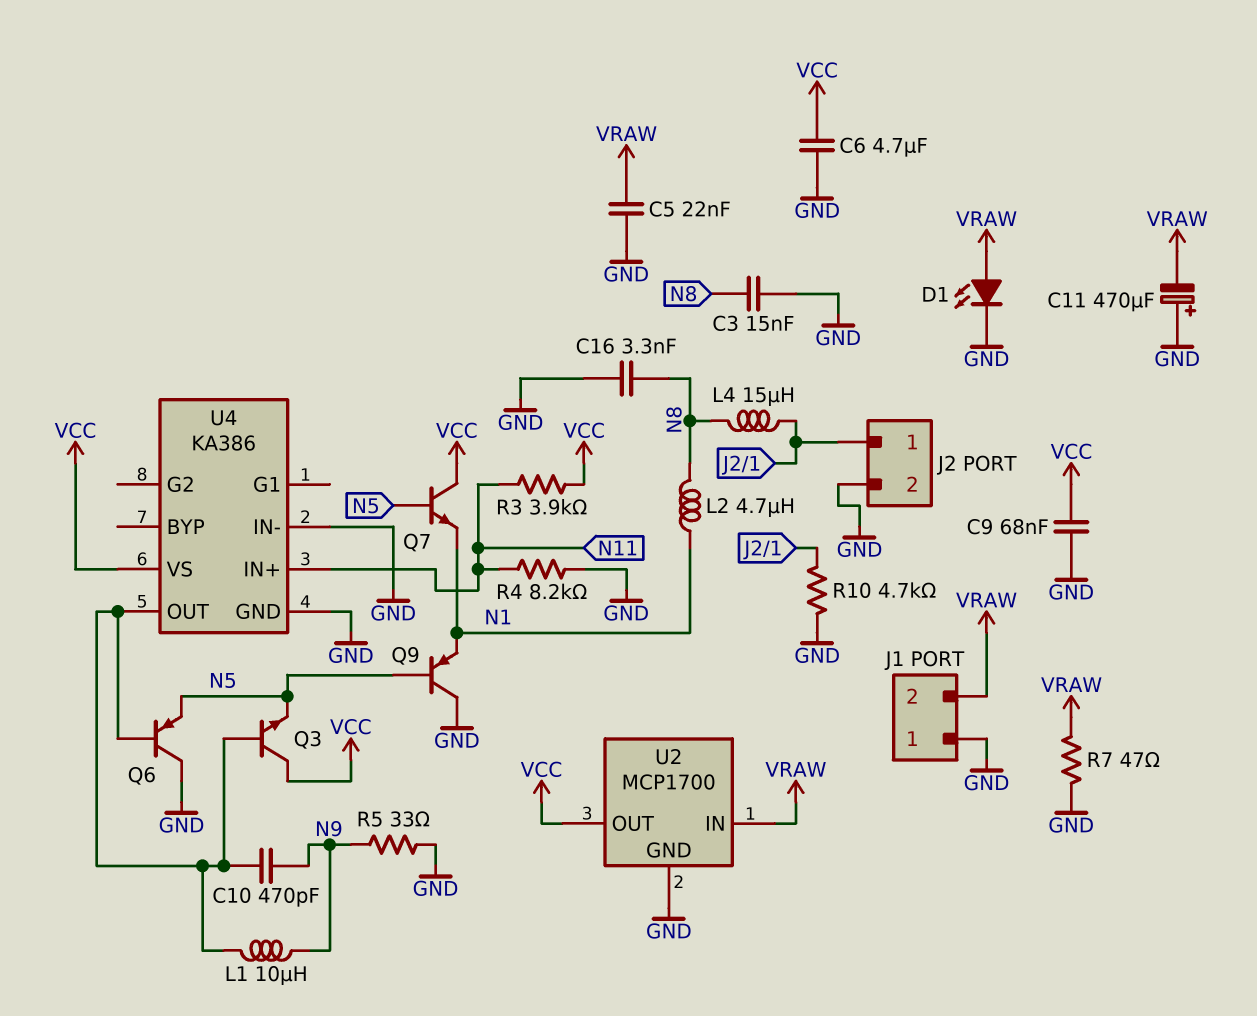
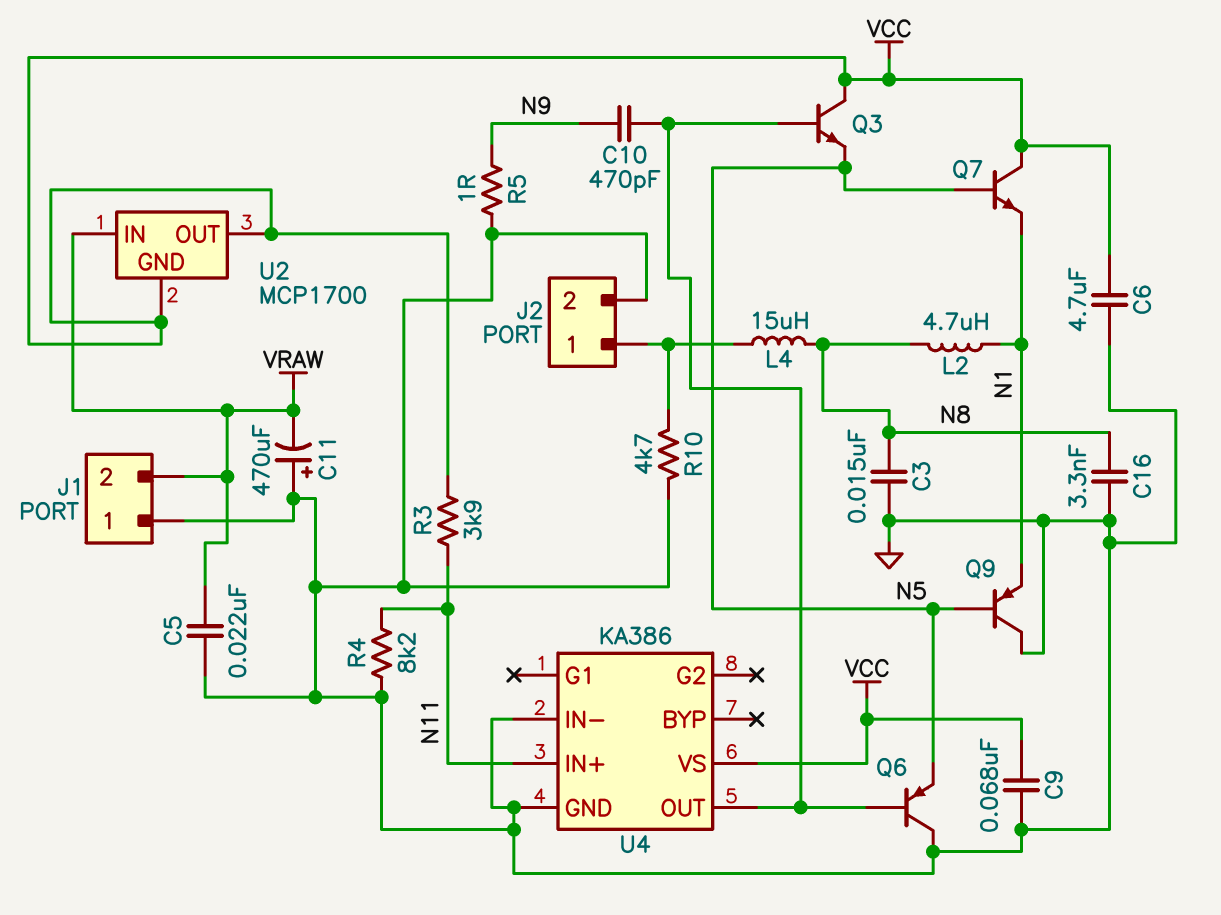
D1: LED (A VRAW, K GND) -> none
L1: 10uH (N9, U4/OUT) -> none
R5: 33 (GND, N9) -> 1 (GND, N9)
R7: 47 (GND, VRAW) -> none
U2 pin GND: GND -> VCC

